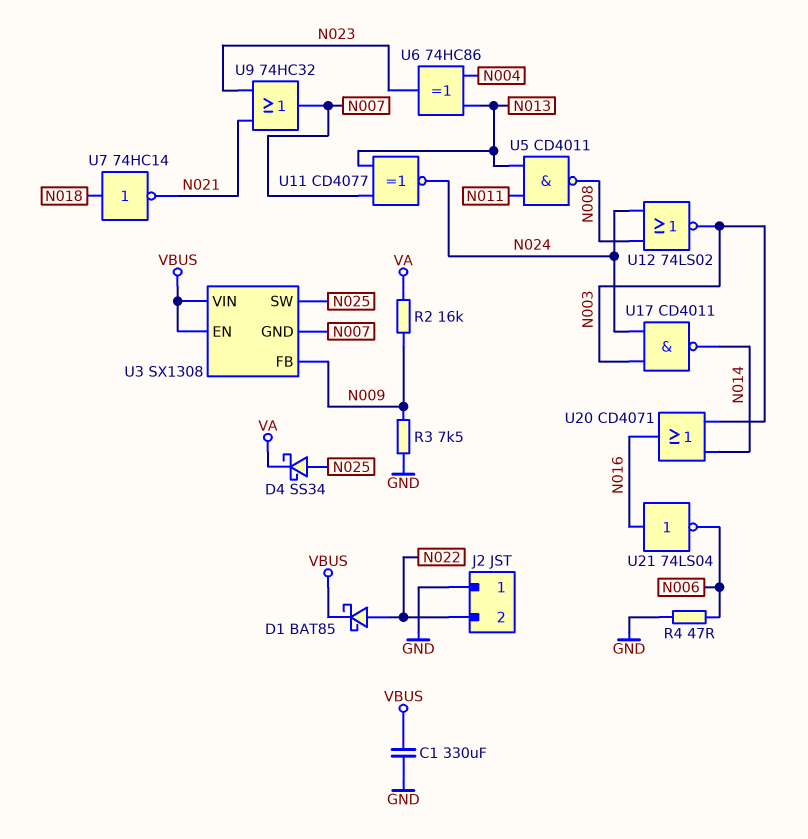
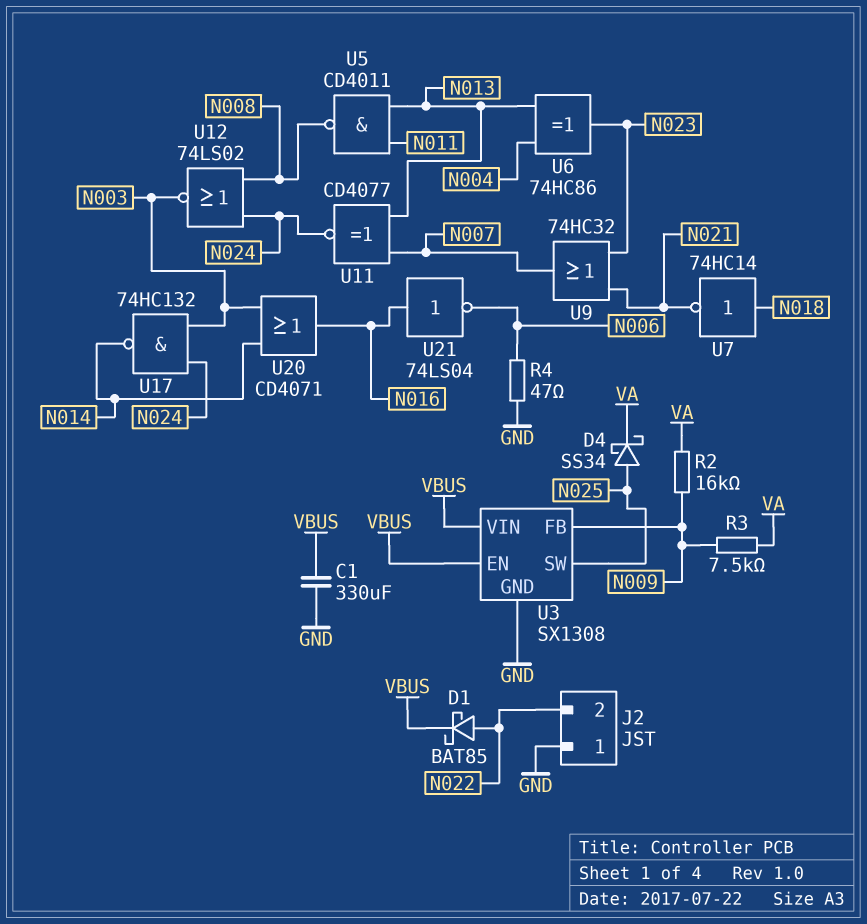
R3: 7.5k (GND, N009) -> 7.5k (N009, VA)
U3 pin GND: N007 -> GND
U17: NAND CD4011 (in N003, in N024, out N014) -> NAND 74HC132 (in N003, in N024, out N014)

